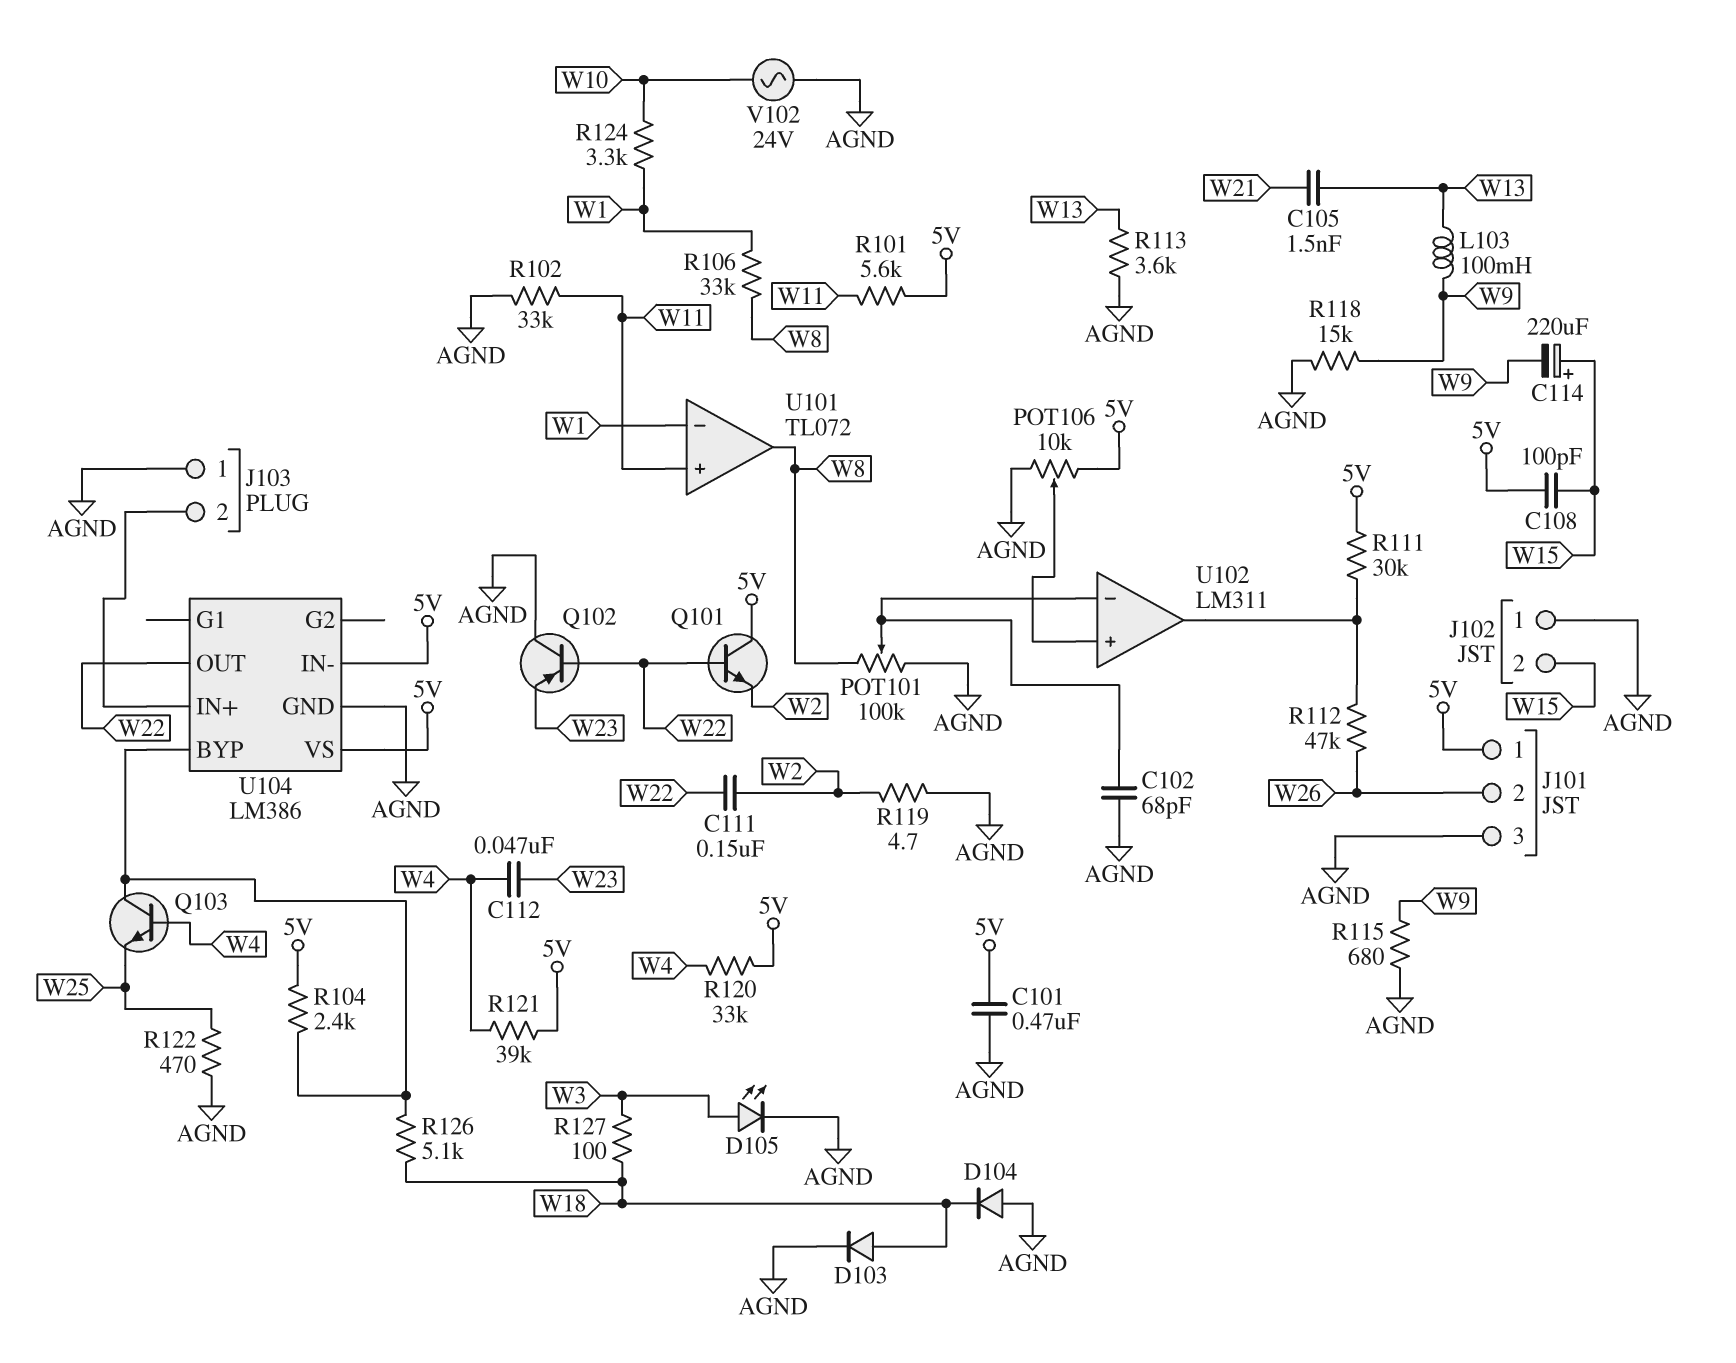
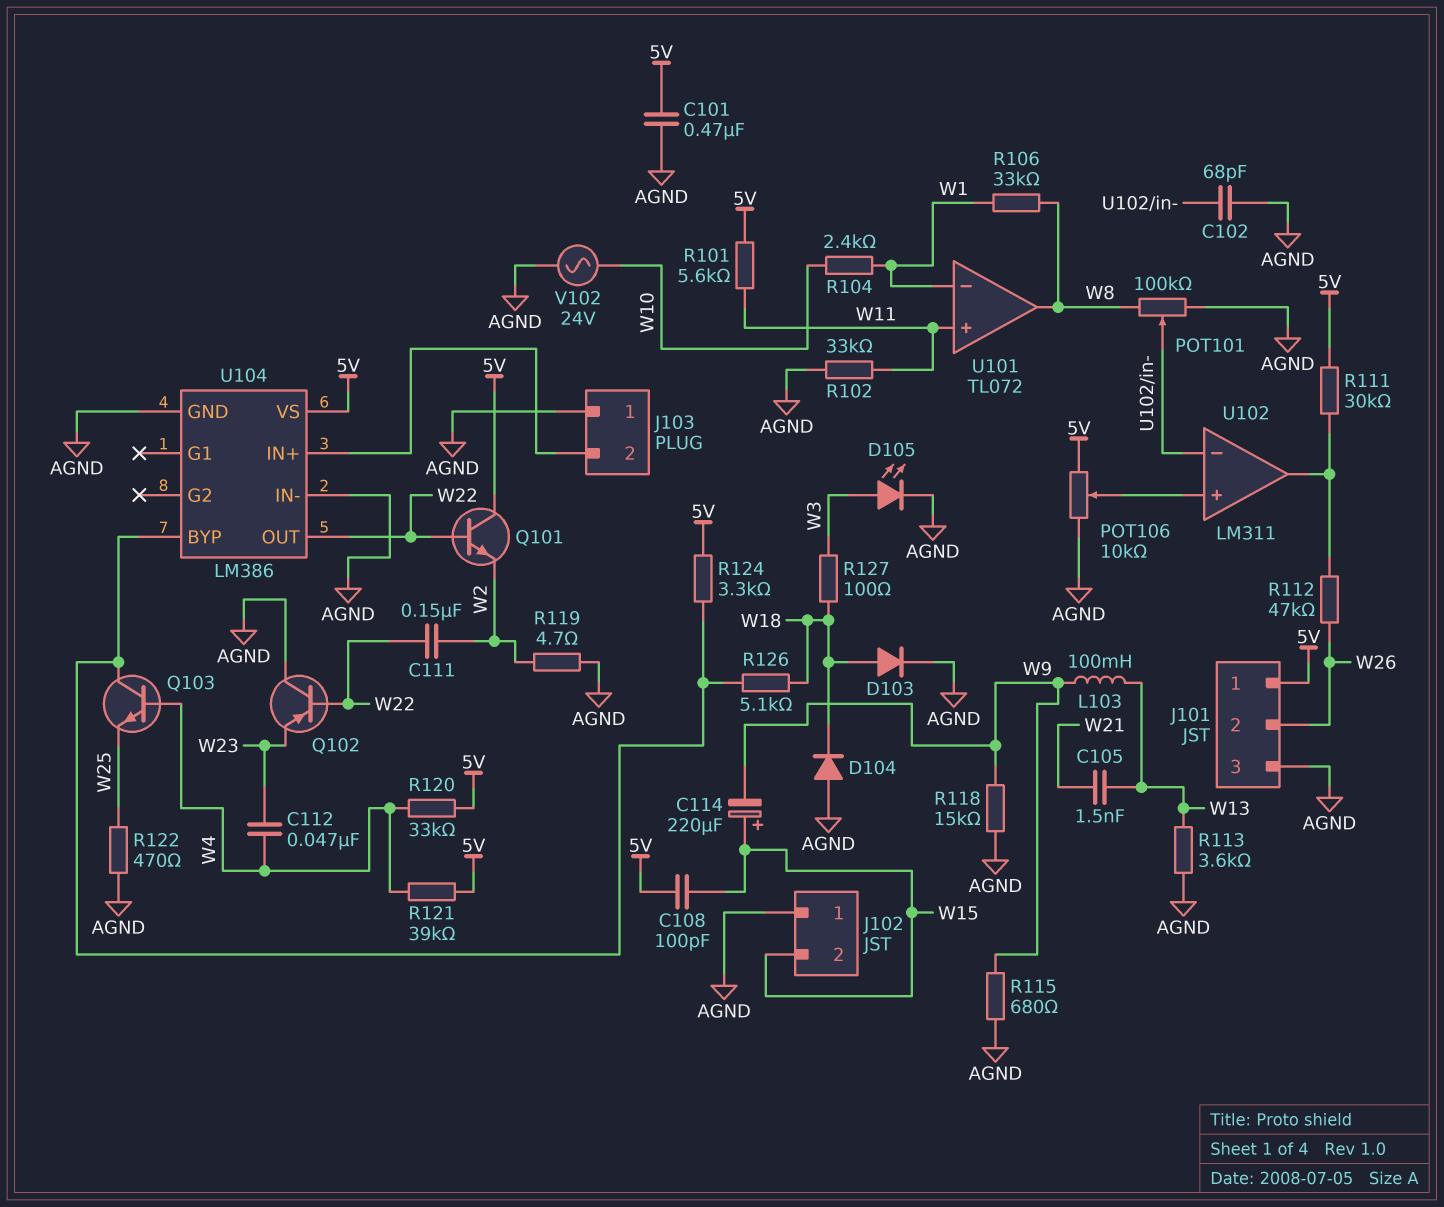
R104: 2.4k (5V, U104/BYP) -> 2.4k (W1, W10)
R124: 3.3k (W1, W10) -> 3.3k (5V, U104/BYP)
U104 pin IN-: 5V -> AGND

